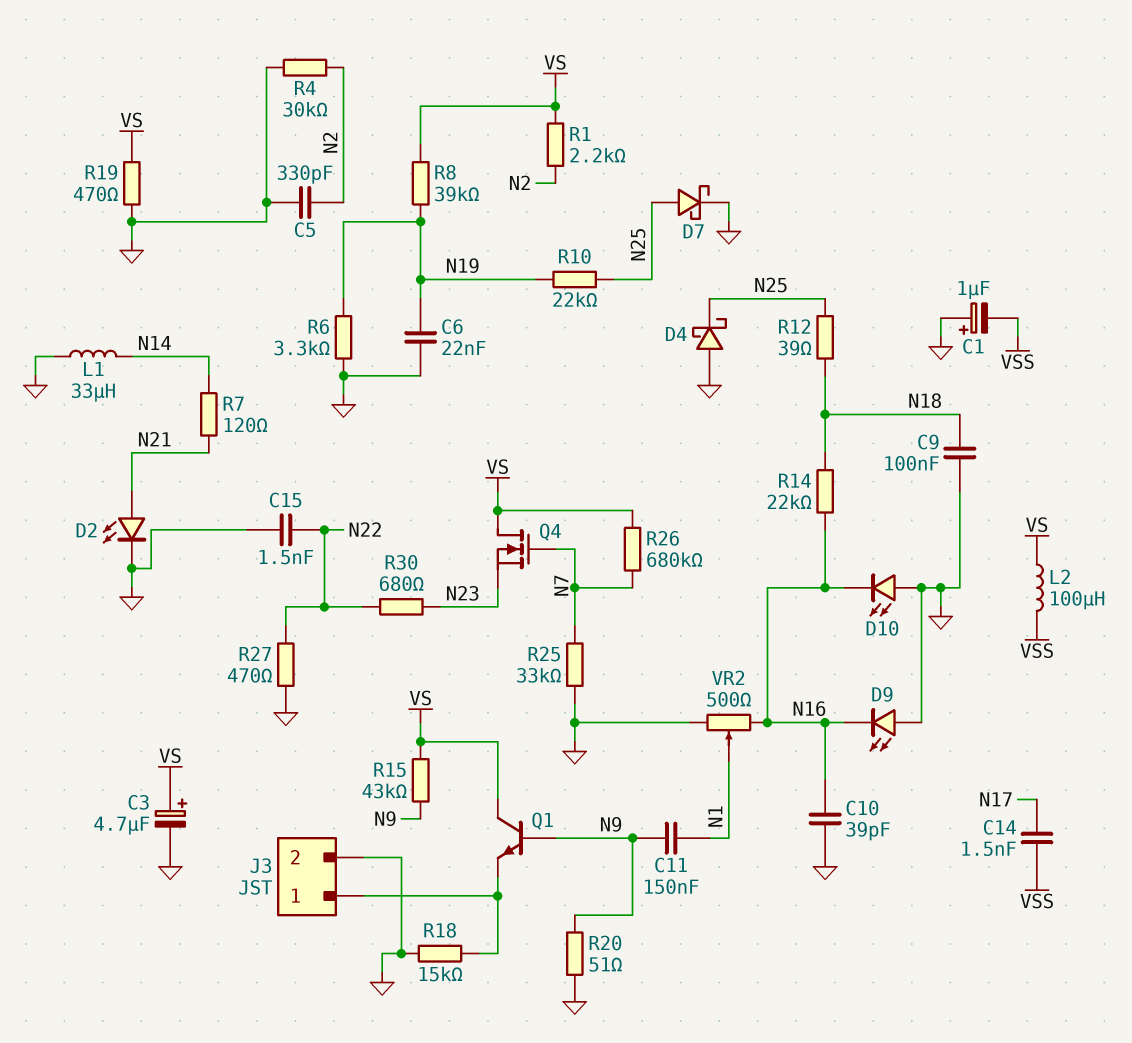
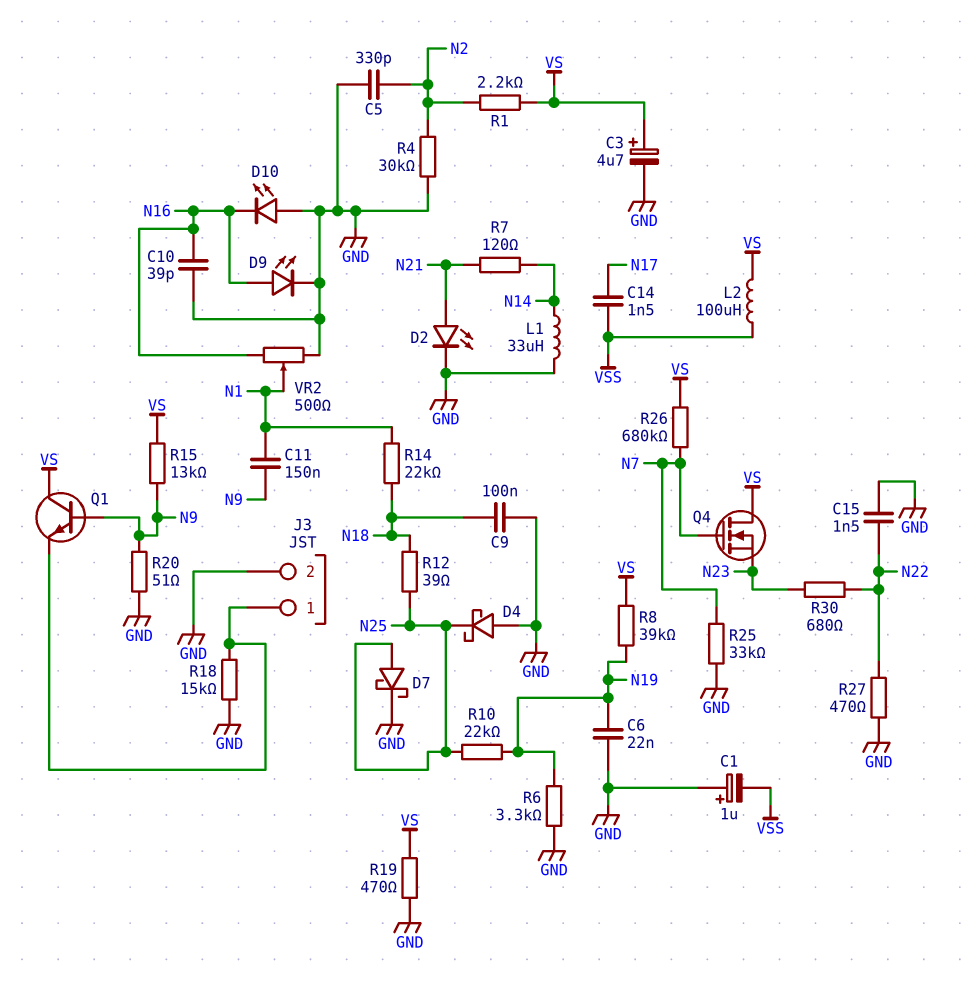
D9: LED (A GND, K N16) -> LED (A N16, K GND)
R14: 22k (N16, N18) -> 22k (N1, N18)
R15: 43k (N9, VS) -> 13k (N9, VS)

